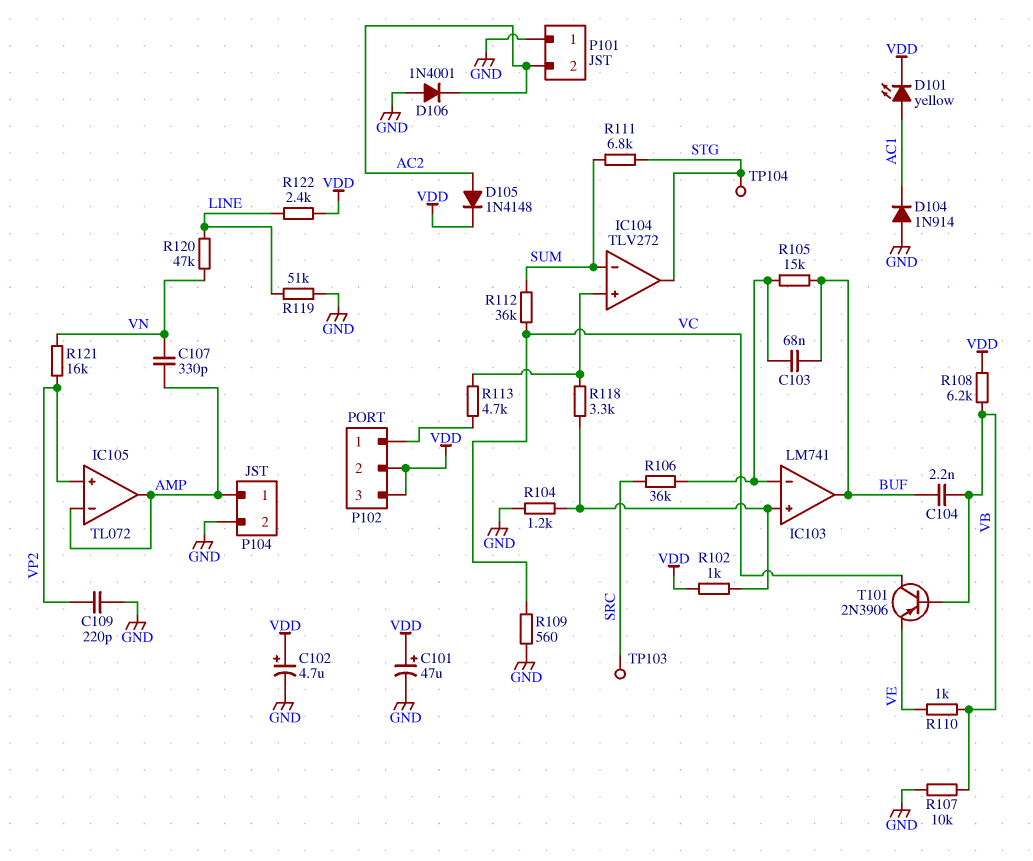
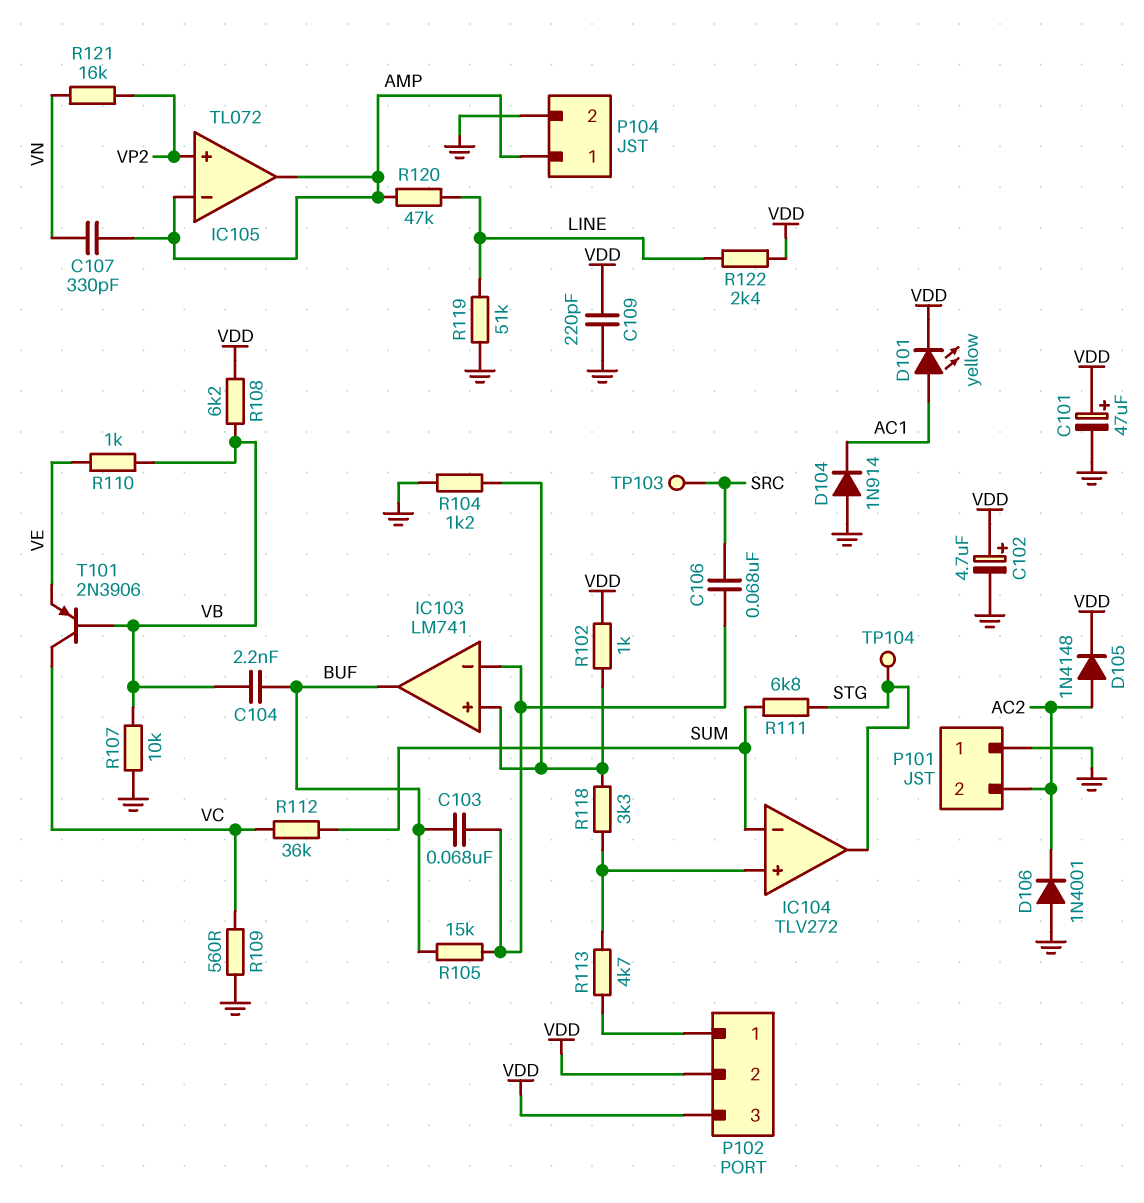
C106: none -> 68nF (IC103/in-, SRC)
C109: 220pF (GND, VP2) -> 220pF (GND, VDD)
R106: 36k (IC103/in-, SRC) -> none
R120: 47k (LINE, VN) -> 47k (AMP, LINE)

